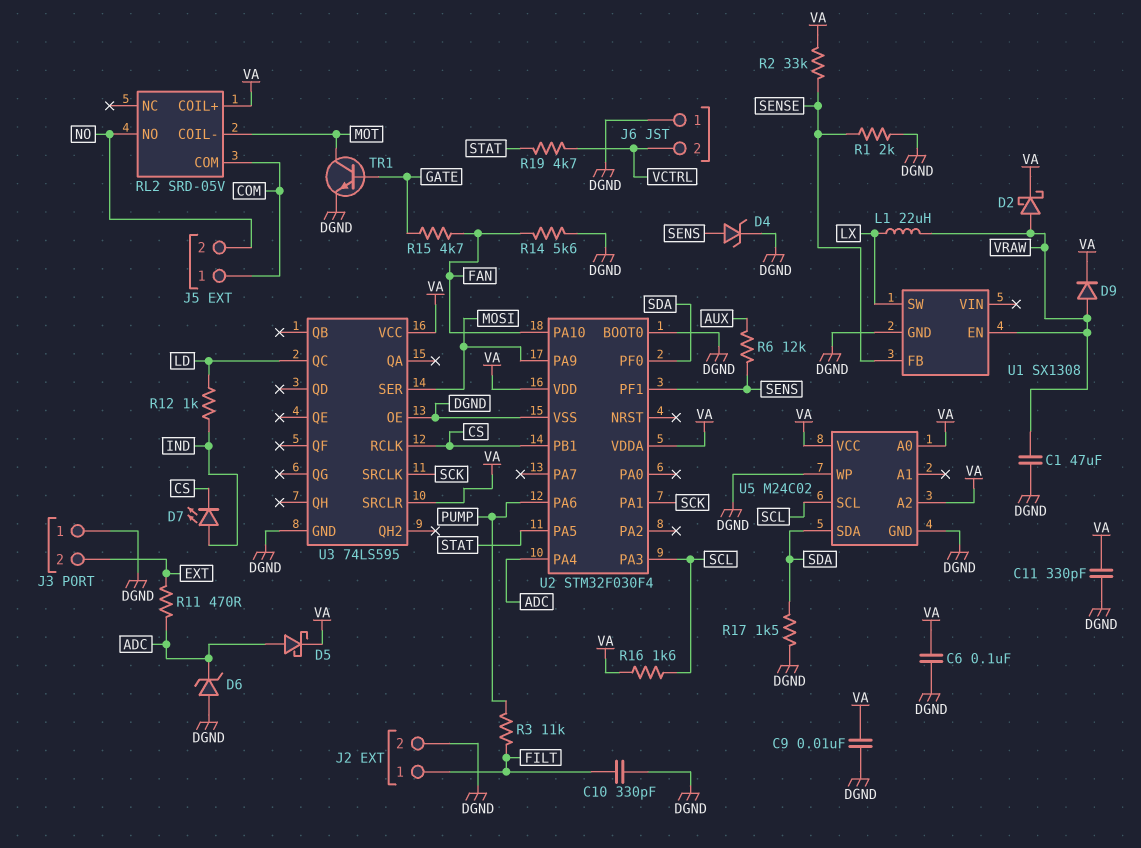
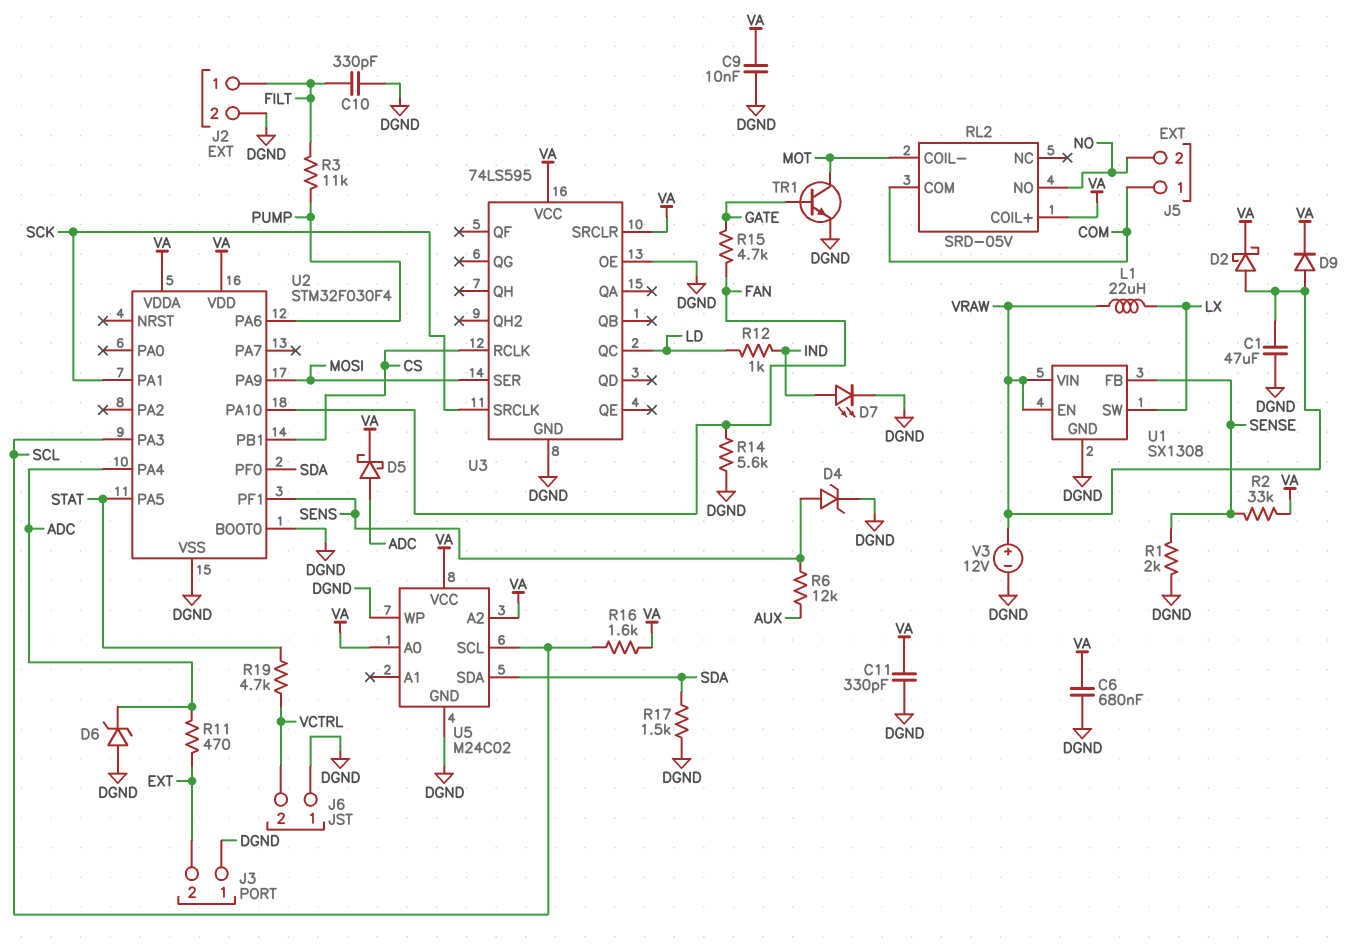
C6: 100nF (DGND, VA) -> 680nF (DGND, VA)
D7: LED (A IND, K CS) -> LED (A IND, K DGND)
U1 pin VIN: none -> VRAW
V3: none -> 12V (plus VRAW, minus DGND)

